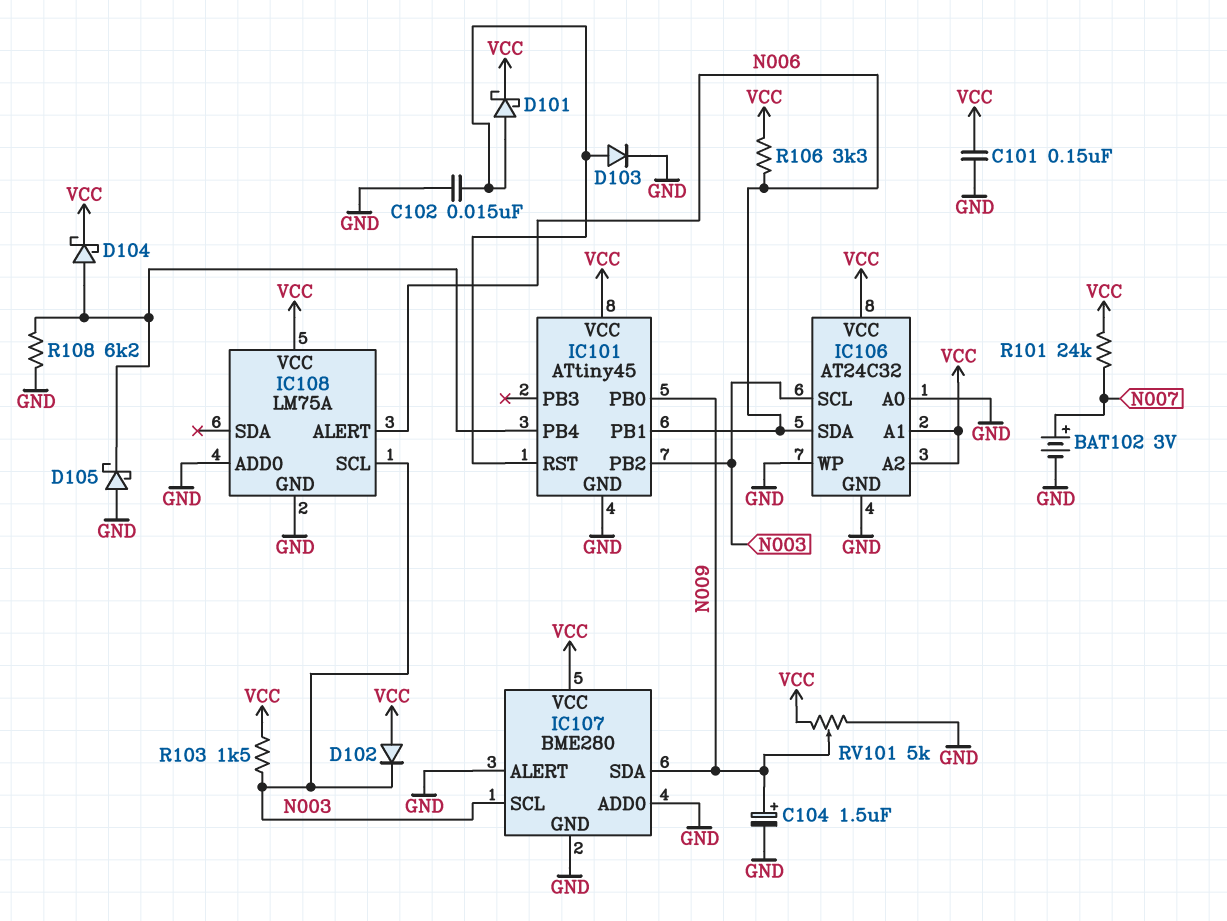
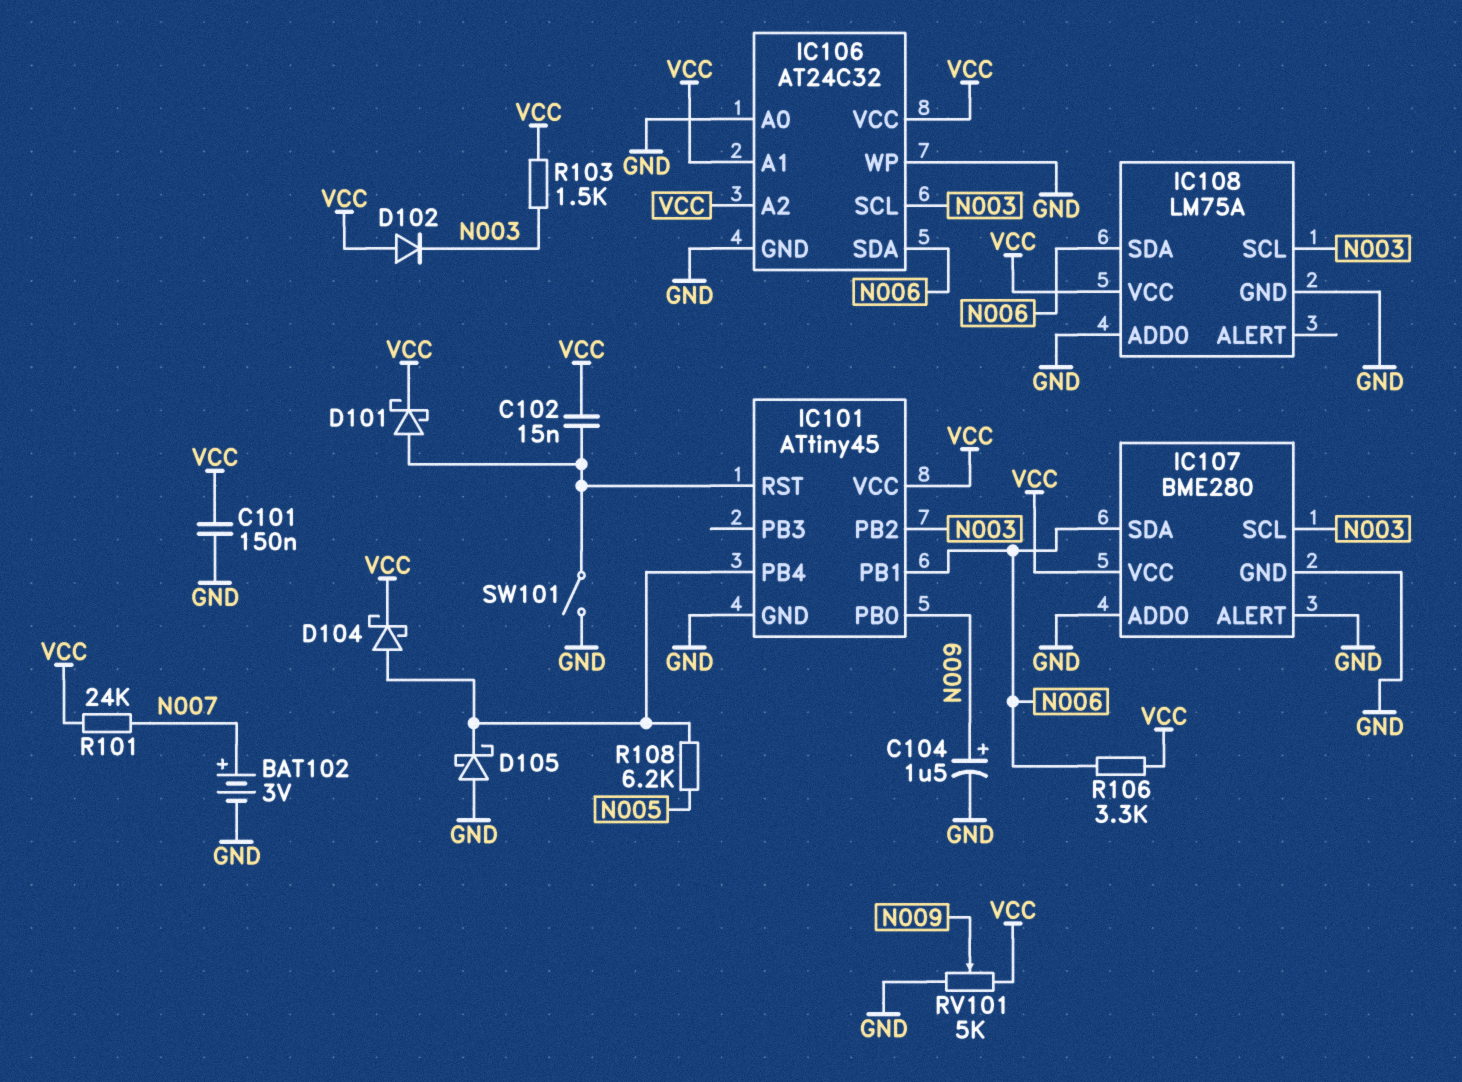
C102: 15nF (GND, IC101/RST) -> 15nF (IC101/RST, VCC)
D103: diode (A IC101/RST, K GND) -> none
IC107 pin SDA: N009 -> N006
IC108 pin ALERT: N006 -> none
IC108 pin SDA: none -> N006
R108: 6.2k (GND, IC101/PB4) -> 6.2k (IC101/PB4, N005)
SW101: none -> switch (GND, IC101/RST)

